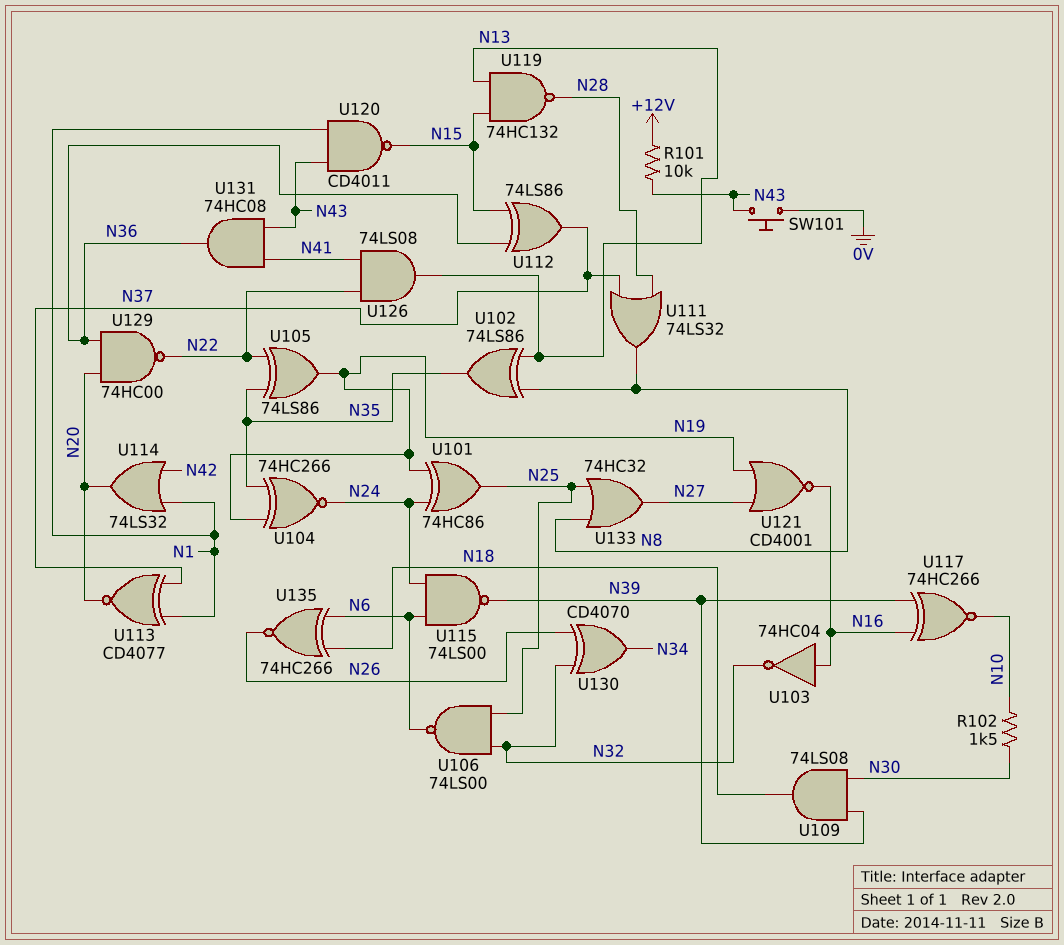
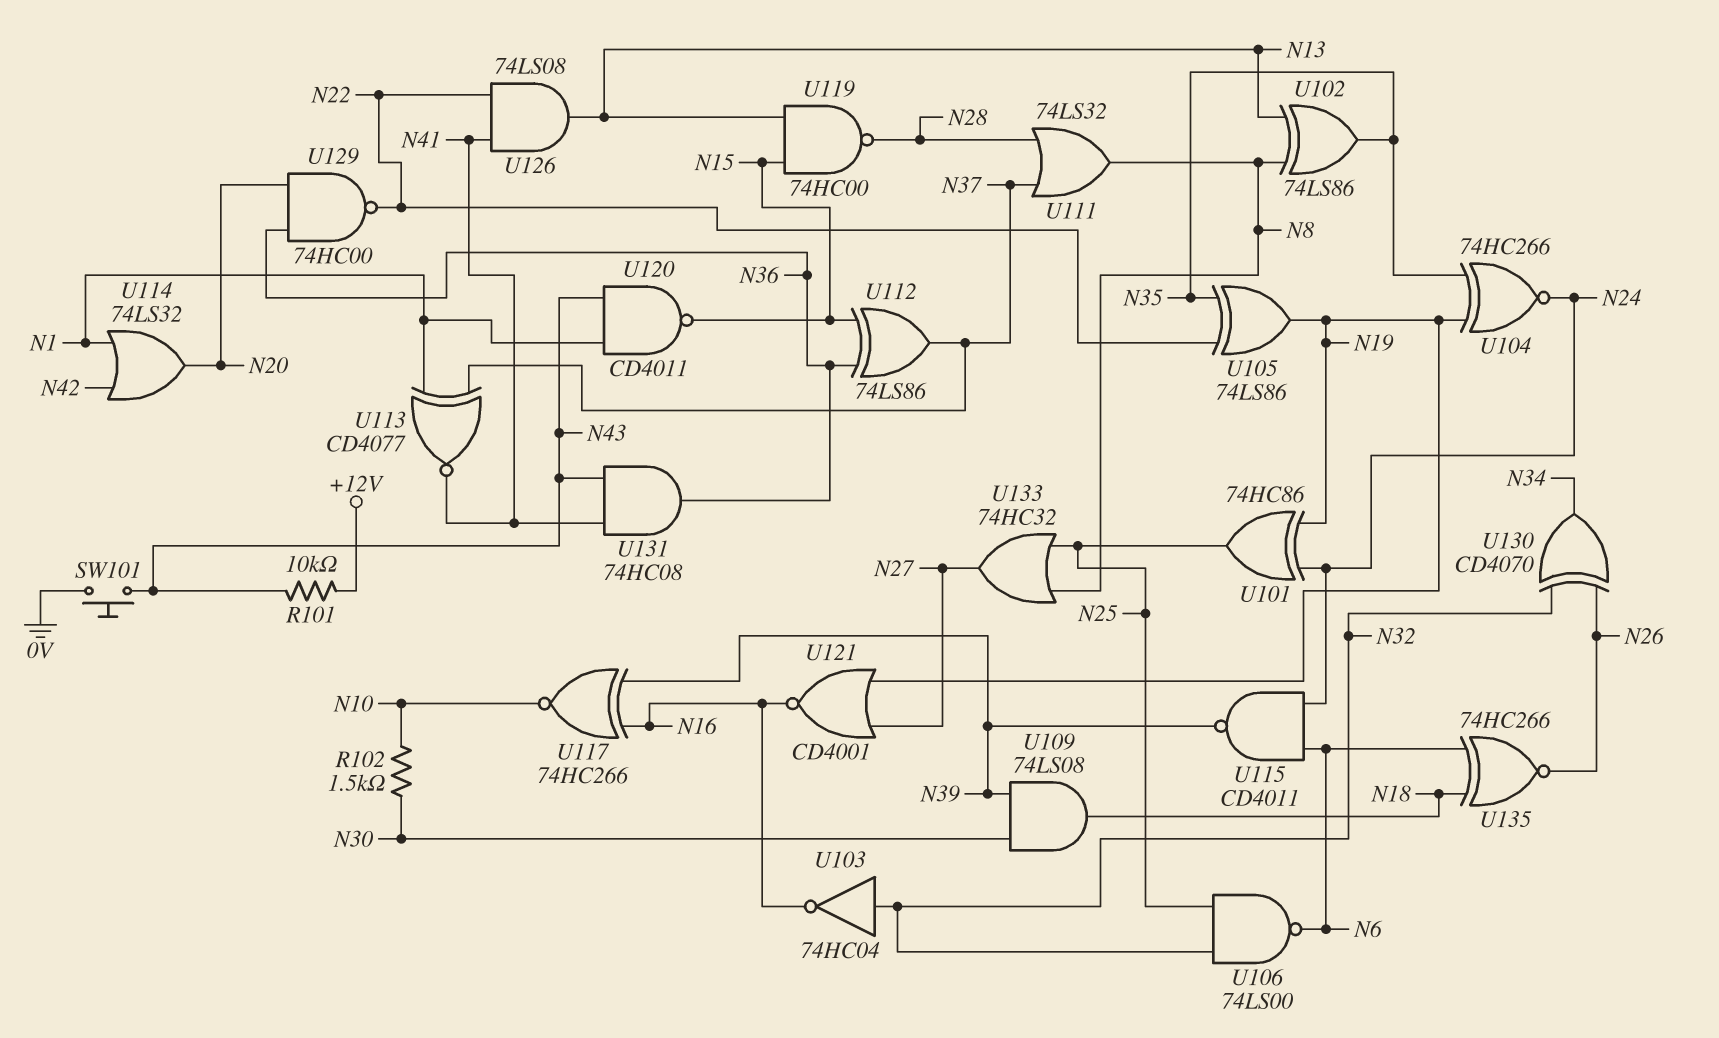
U103: NOT 74HC04 (in N16, out N32) -> NOT 74HC04 (in N32, out N16)
U113: XNOR CD4077 (in N1, in N37, out N20) -> XNOR CD4077 (in N1, in N37, out N41)
U115: NAND 74LS00 (in N6, in N24, out N39) -> NAND CD4011 (in N6, in N24, out N39)
U119: NAND 74HC132 (in N13, in N15, out N28) -> NAND 74HC00 (in N13, in N15, out N28)

